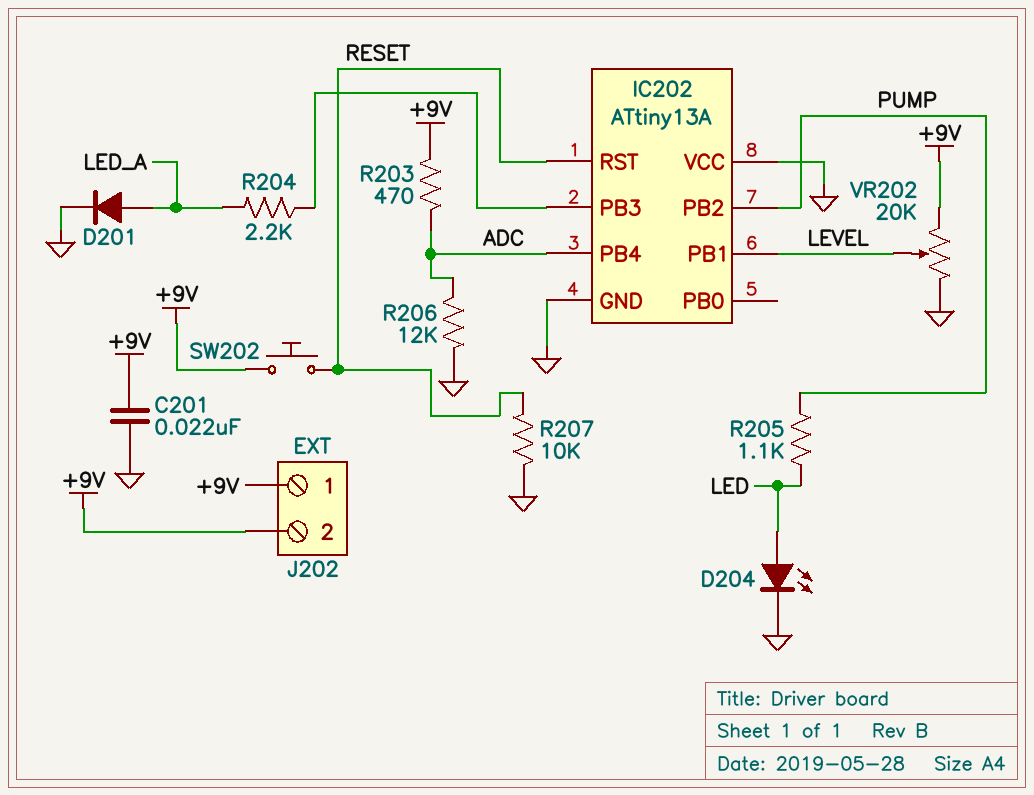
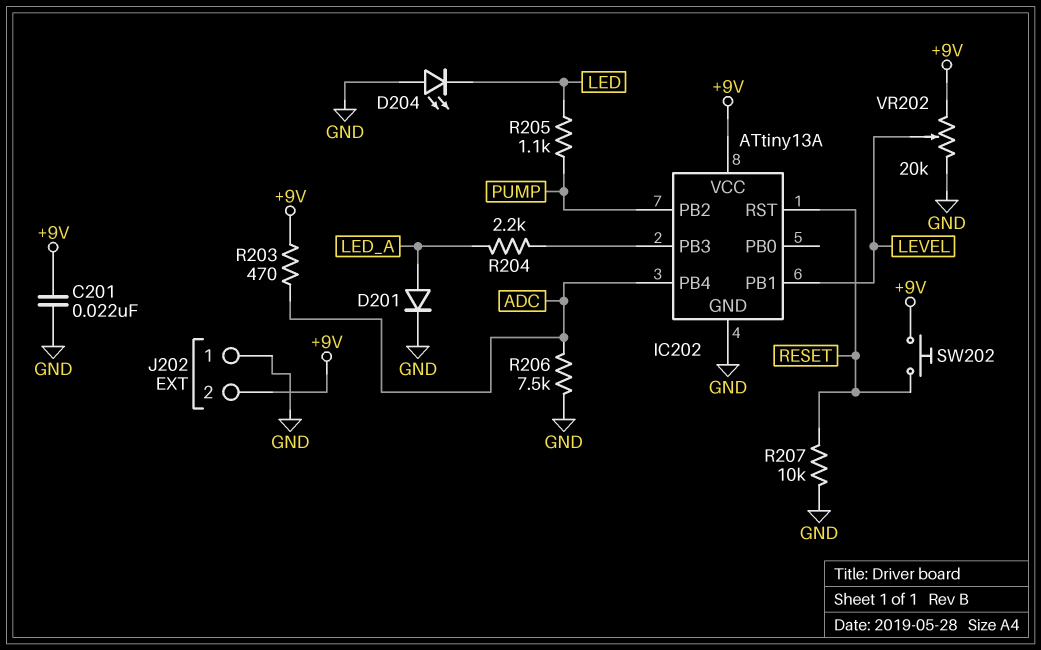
D204: LED (A LED, K GND) -> LED (A GND, K LED)
IC202 pin VCC: GND -> +9V
J202 pin 1: +9V -> GND
R206: 12k (ADC, GND) -> 7.5k (ADC, GND)

